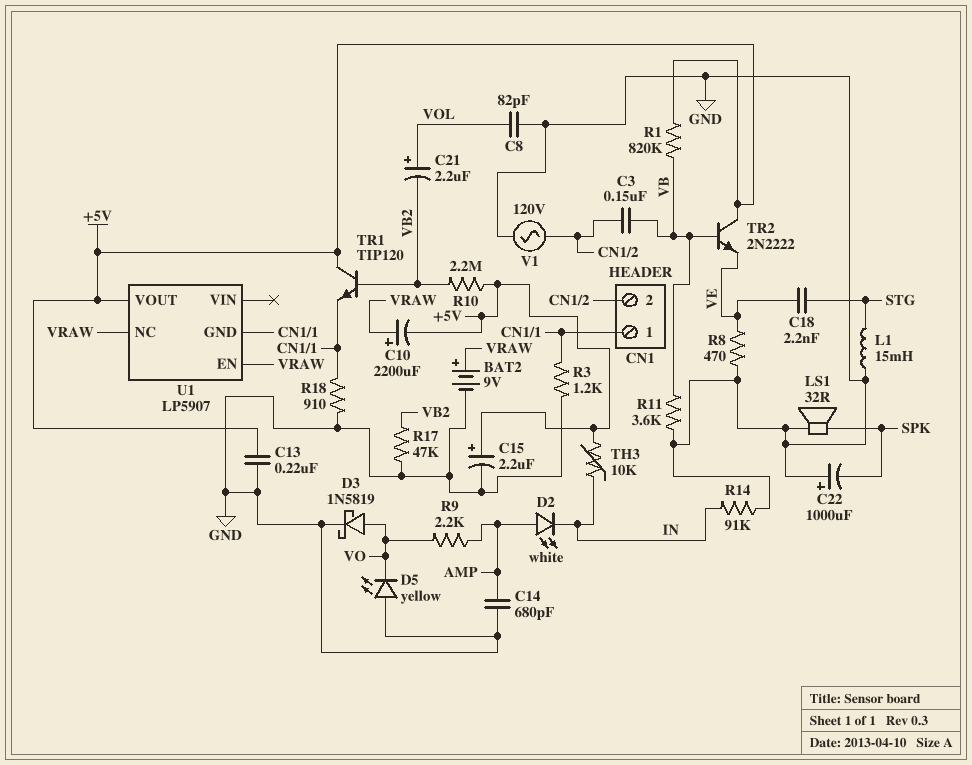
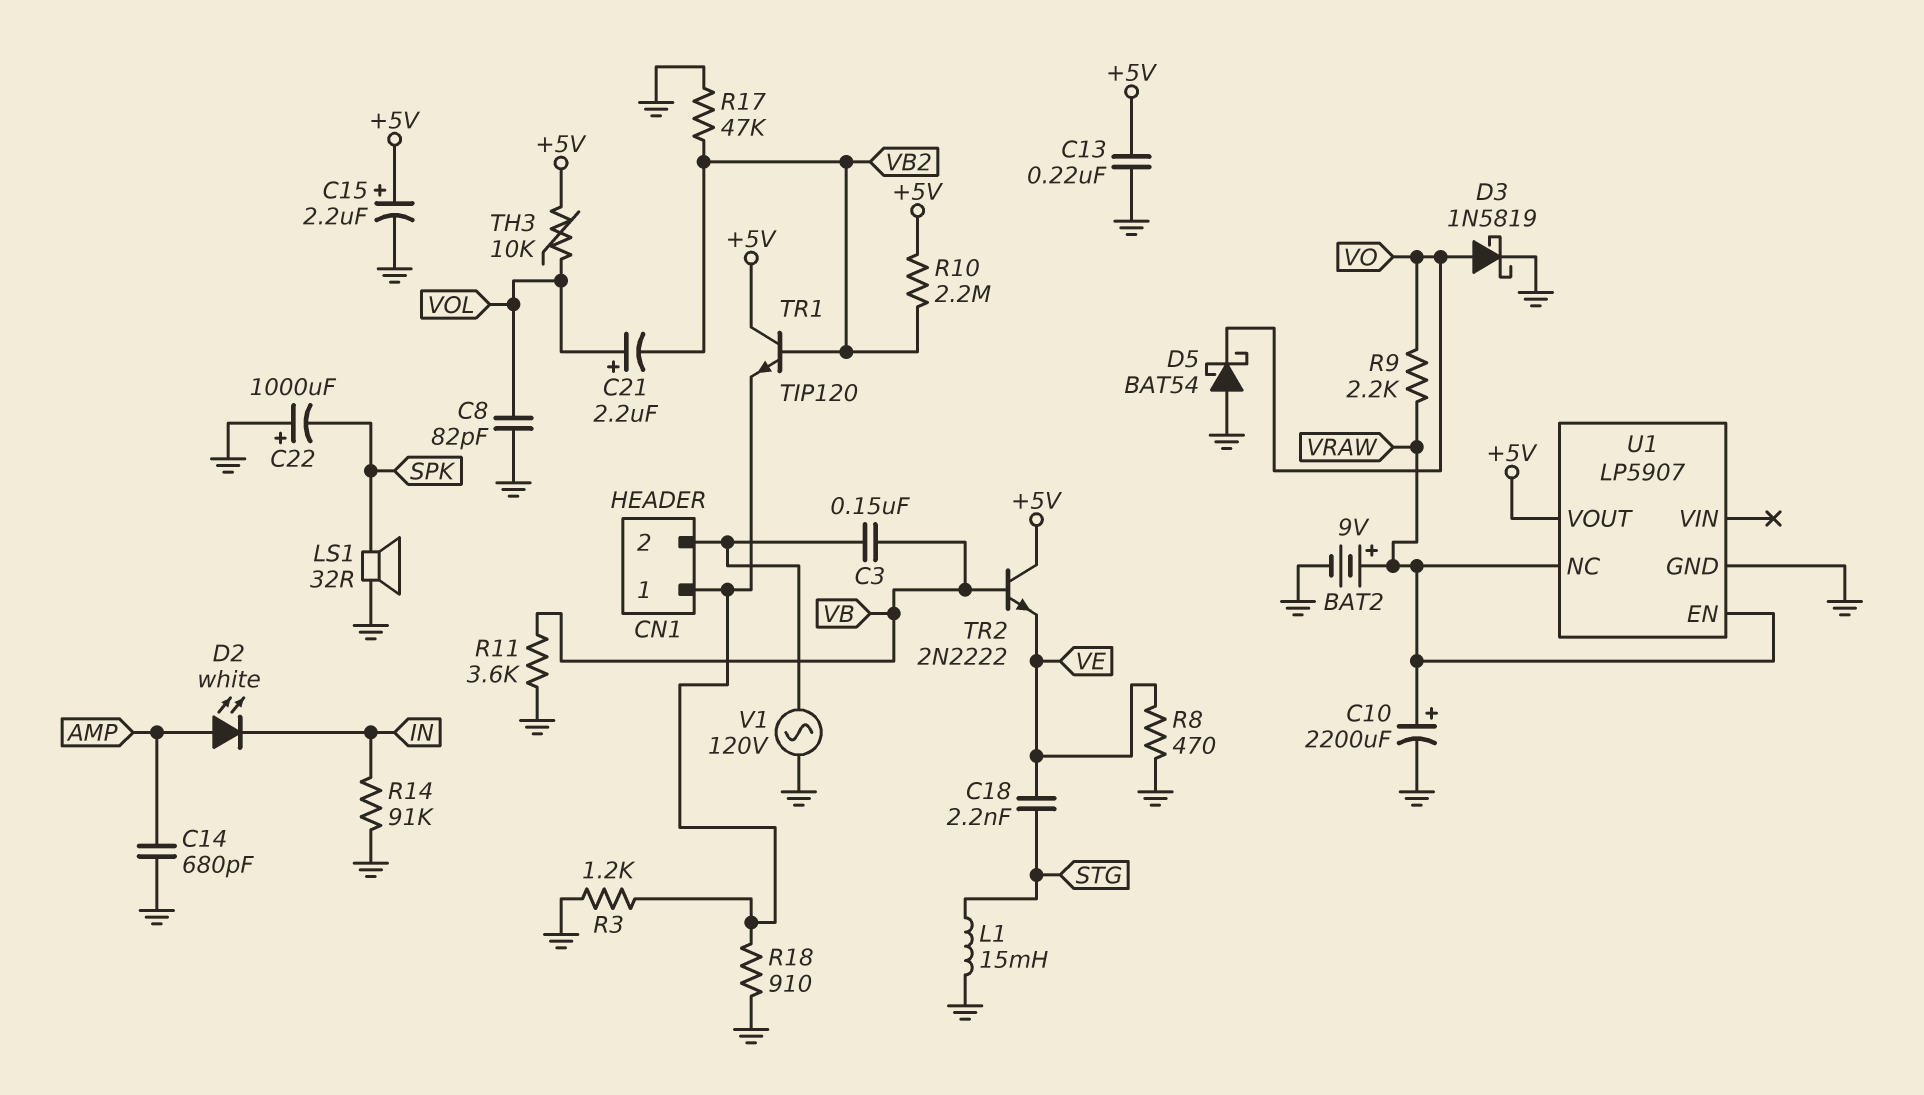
C10: 2200uF (plus VRAW, minus +5V) -> 2200uF (plus VRAW, minus GND)
D5: LED yellow (A GND, K VO) -> schottky BAT54 (A GND, K VO)
R1: 820k (+5V, VB) -> none
R9: 2.2k (AMP, VO) -> 2.2k (VO, VRAW)
TH3: 10k (+5V, IN) -> 10k (+5V, VOL)
U1 pin GND: CN1/1 -> GND

